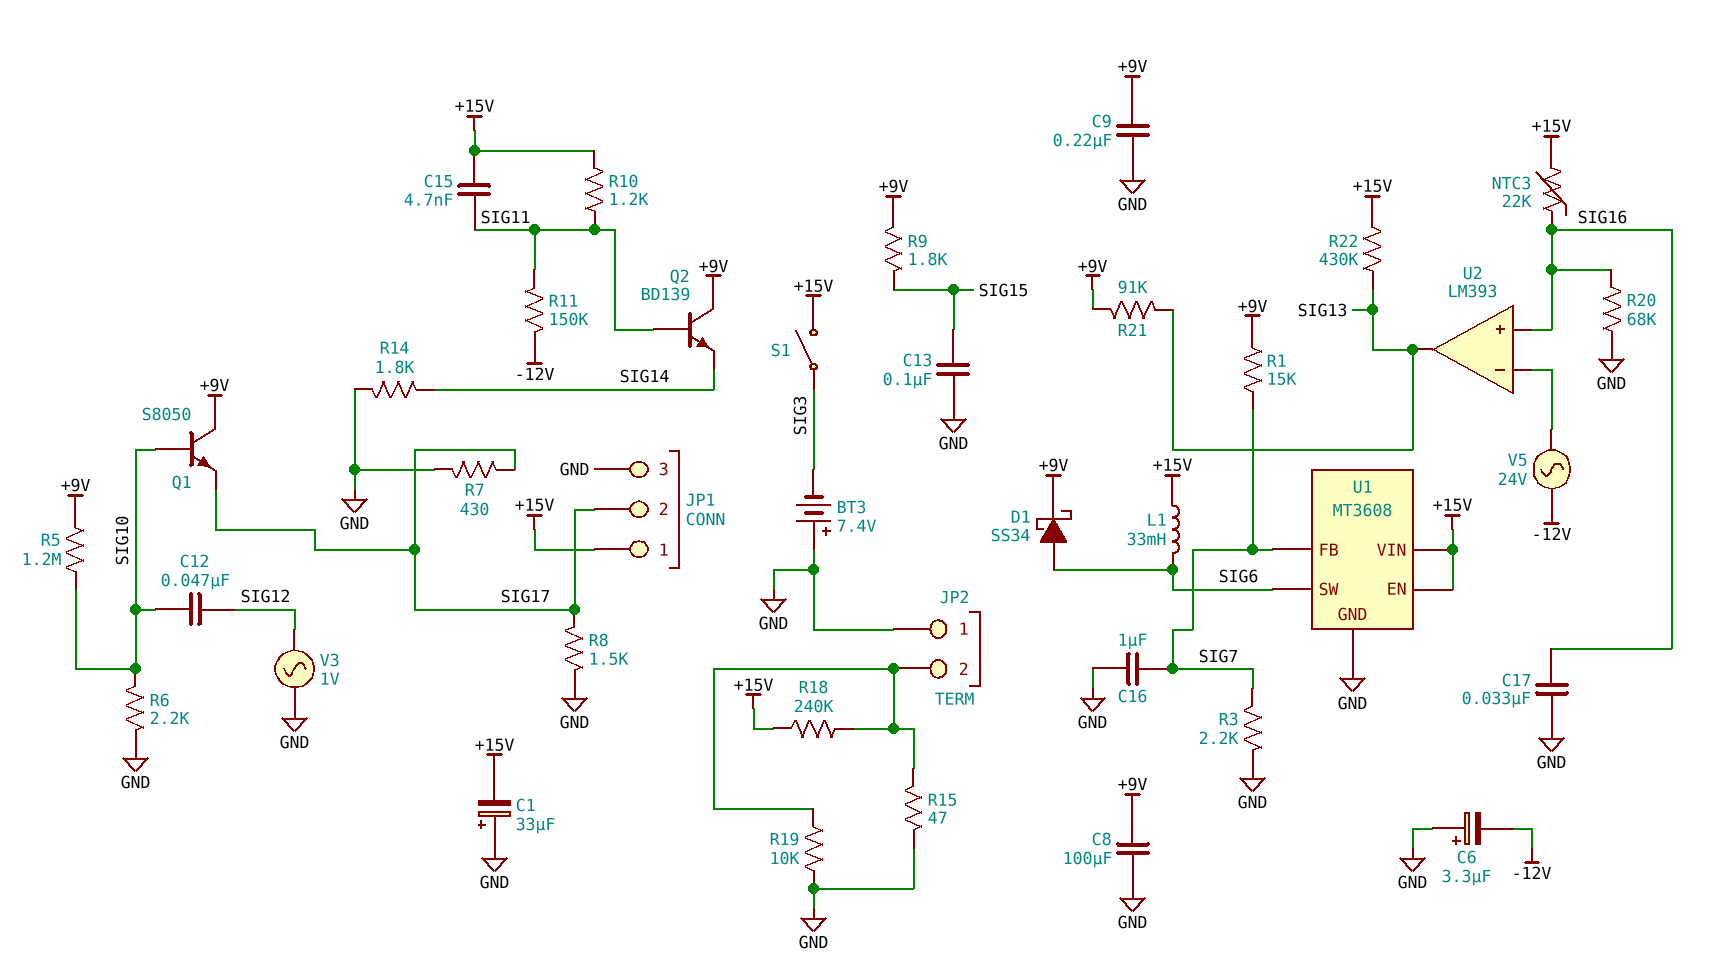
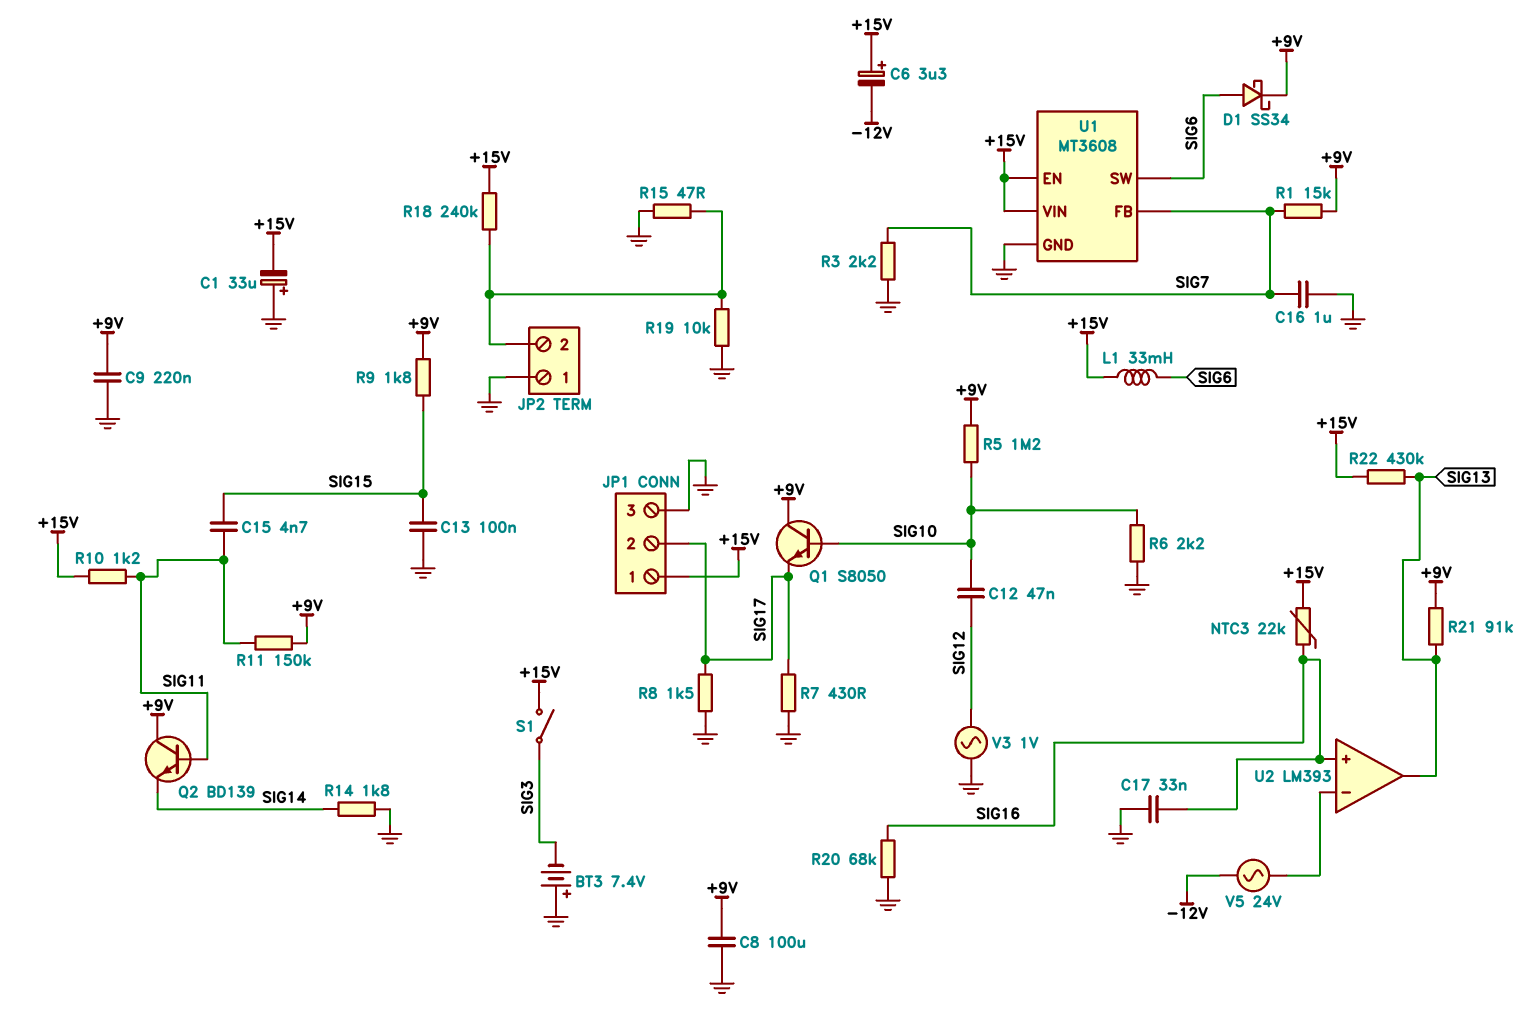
C6: 3.3uF (plus GND, minus -12V) -> 3.3uF (plus +15V, minus -12V)
C15: 4.7nF (+15V, SIG11) -> 4.7nF (SIG11, SIG15)
R11: 150k (-12V, SIG11) -> 150k (+9V, SIG11)

